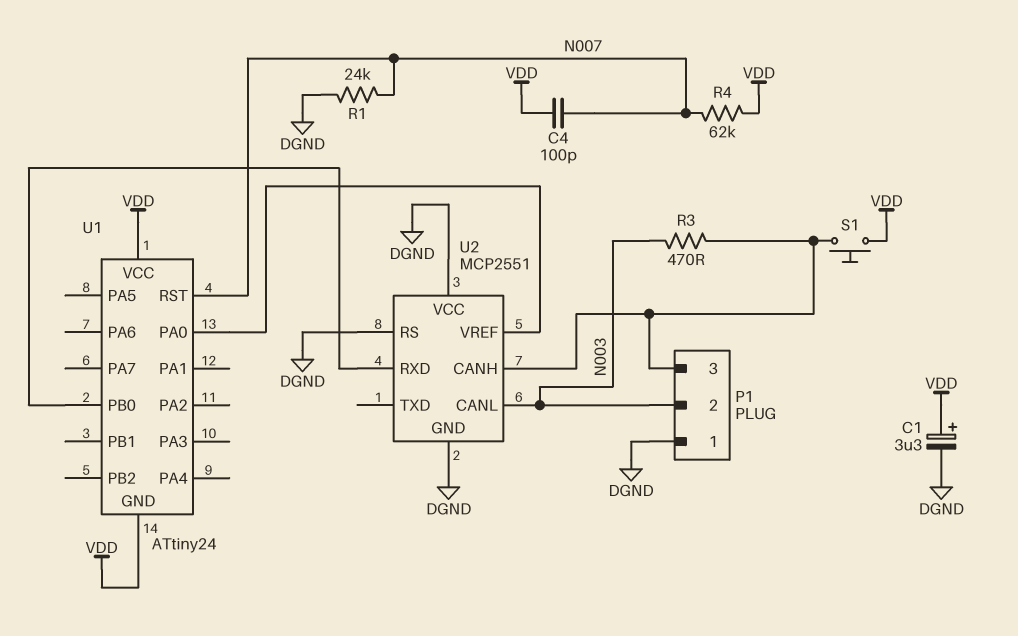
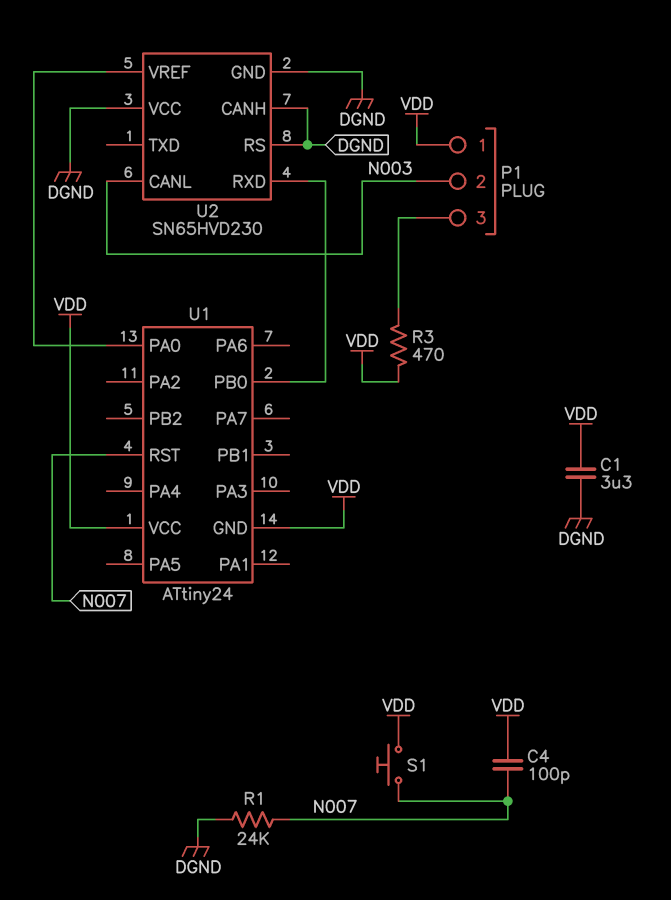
C1: 3.3uF (plus VDD, minus DGND) -> 3.3uF (DGND, VDD)
P1 pin 1: DGND -> VDD
R3: 470 (N003, P1/3) -> 470 (P1/3, VDD)
R4: 62k (N007, VDD) -> none
S1: button (P1/3, VDD) -> button (N007, VDD)
U2: MCP2551 -> SN65HVD230
U2 pin CANH: P1/3 -> DGND

